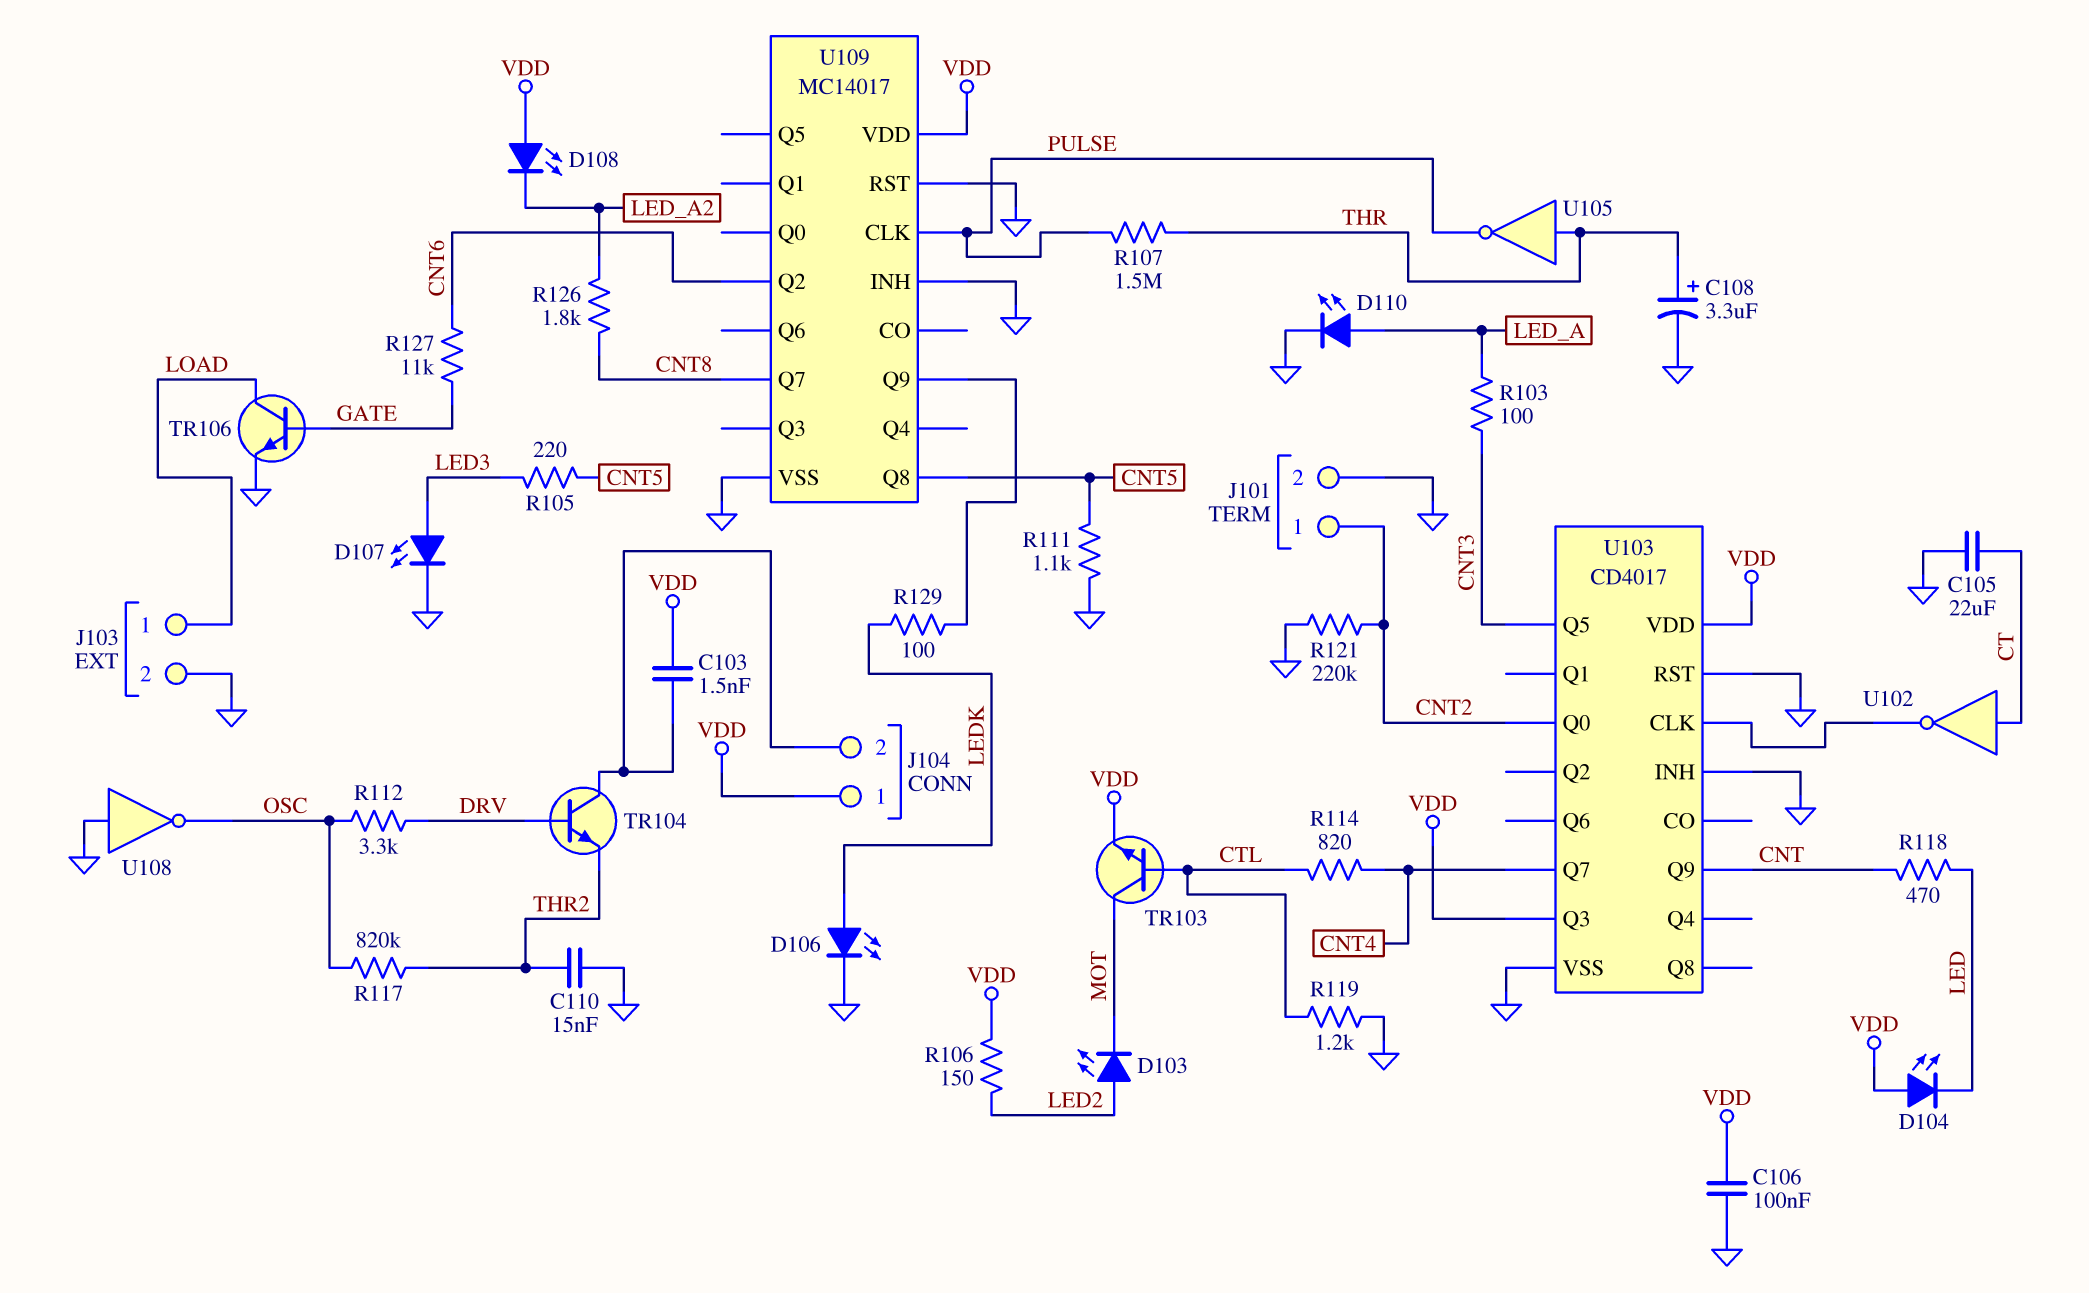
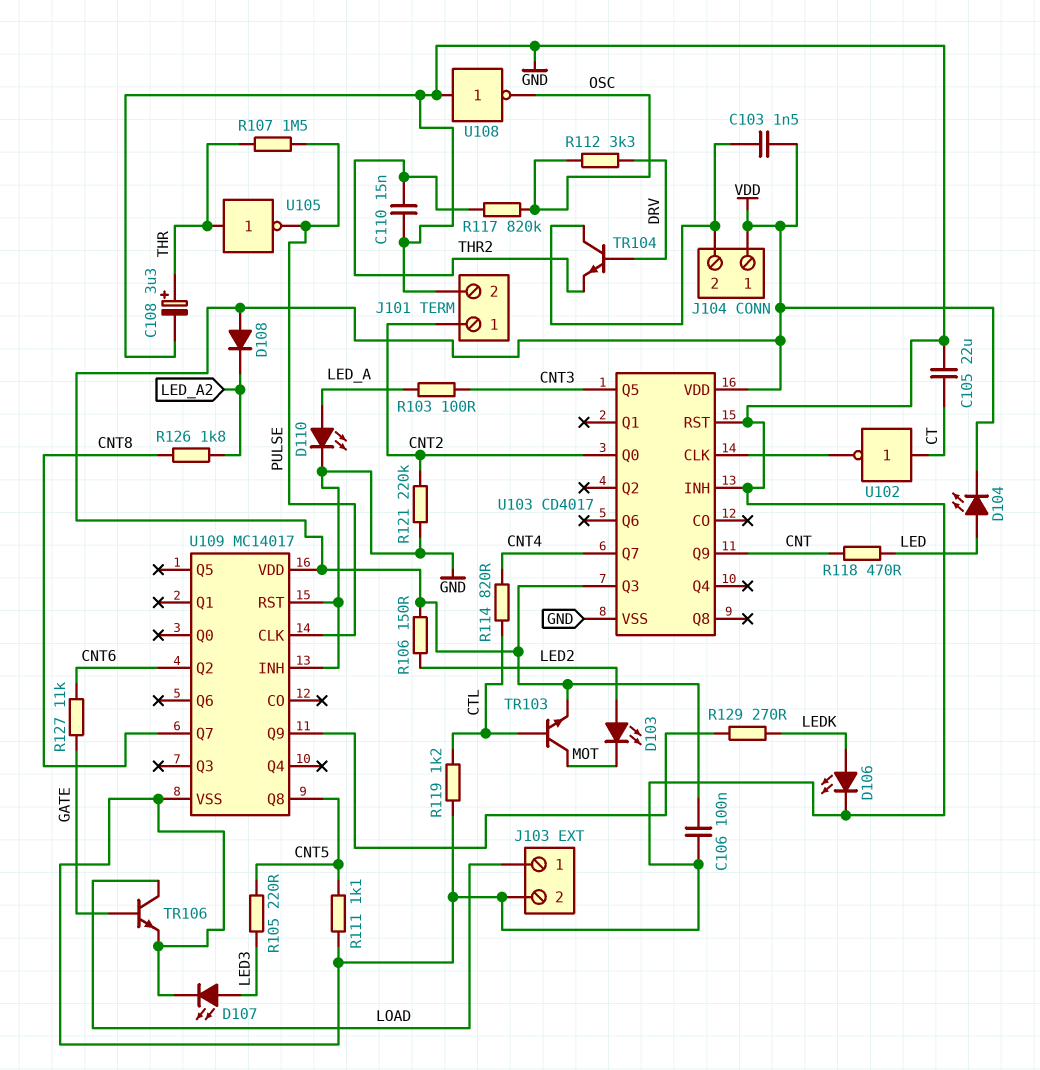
D104: LED (A VDD, K LED) -> LED (A LED, K VDD)
D108: LED (A VDD, K LED_A2) -> diode (A VDD, K LED_A2)
R129: 100 (LEDK, U109/Q9) -> 270 (LEDK, U109/Q9)

